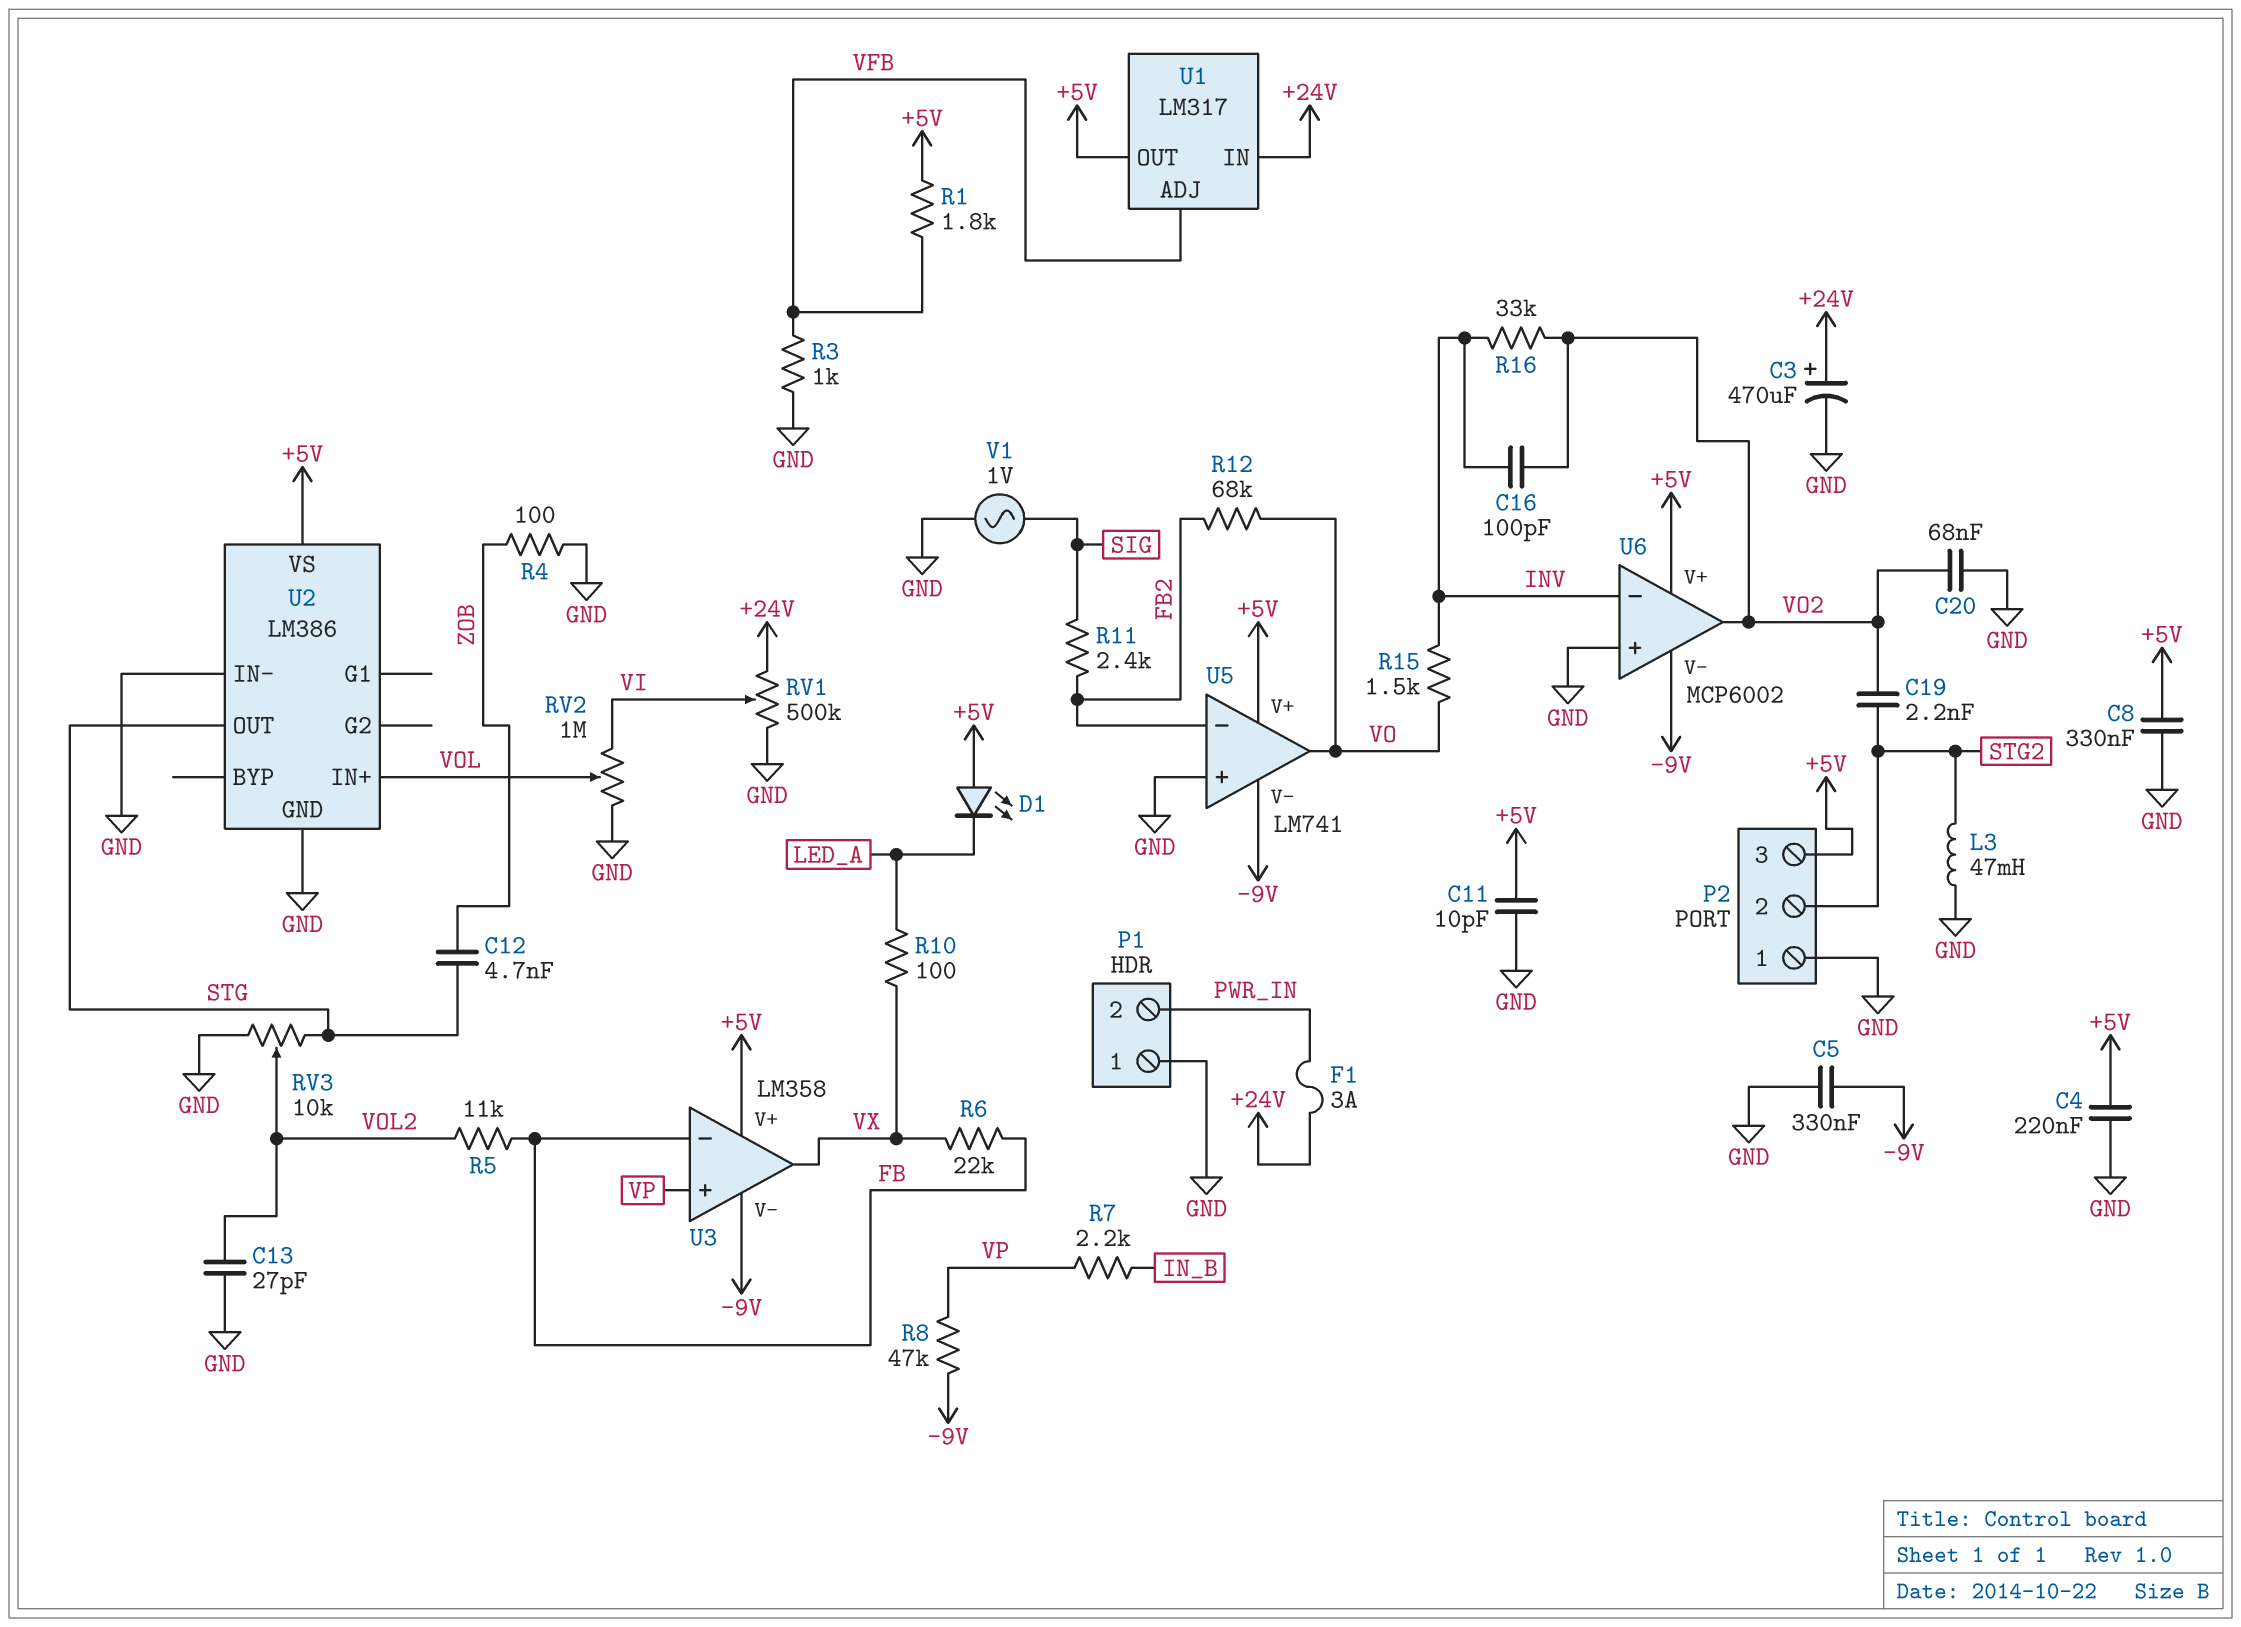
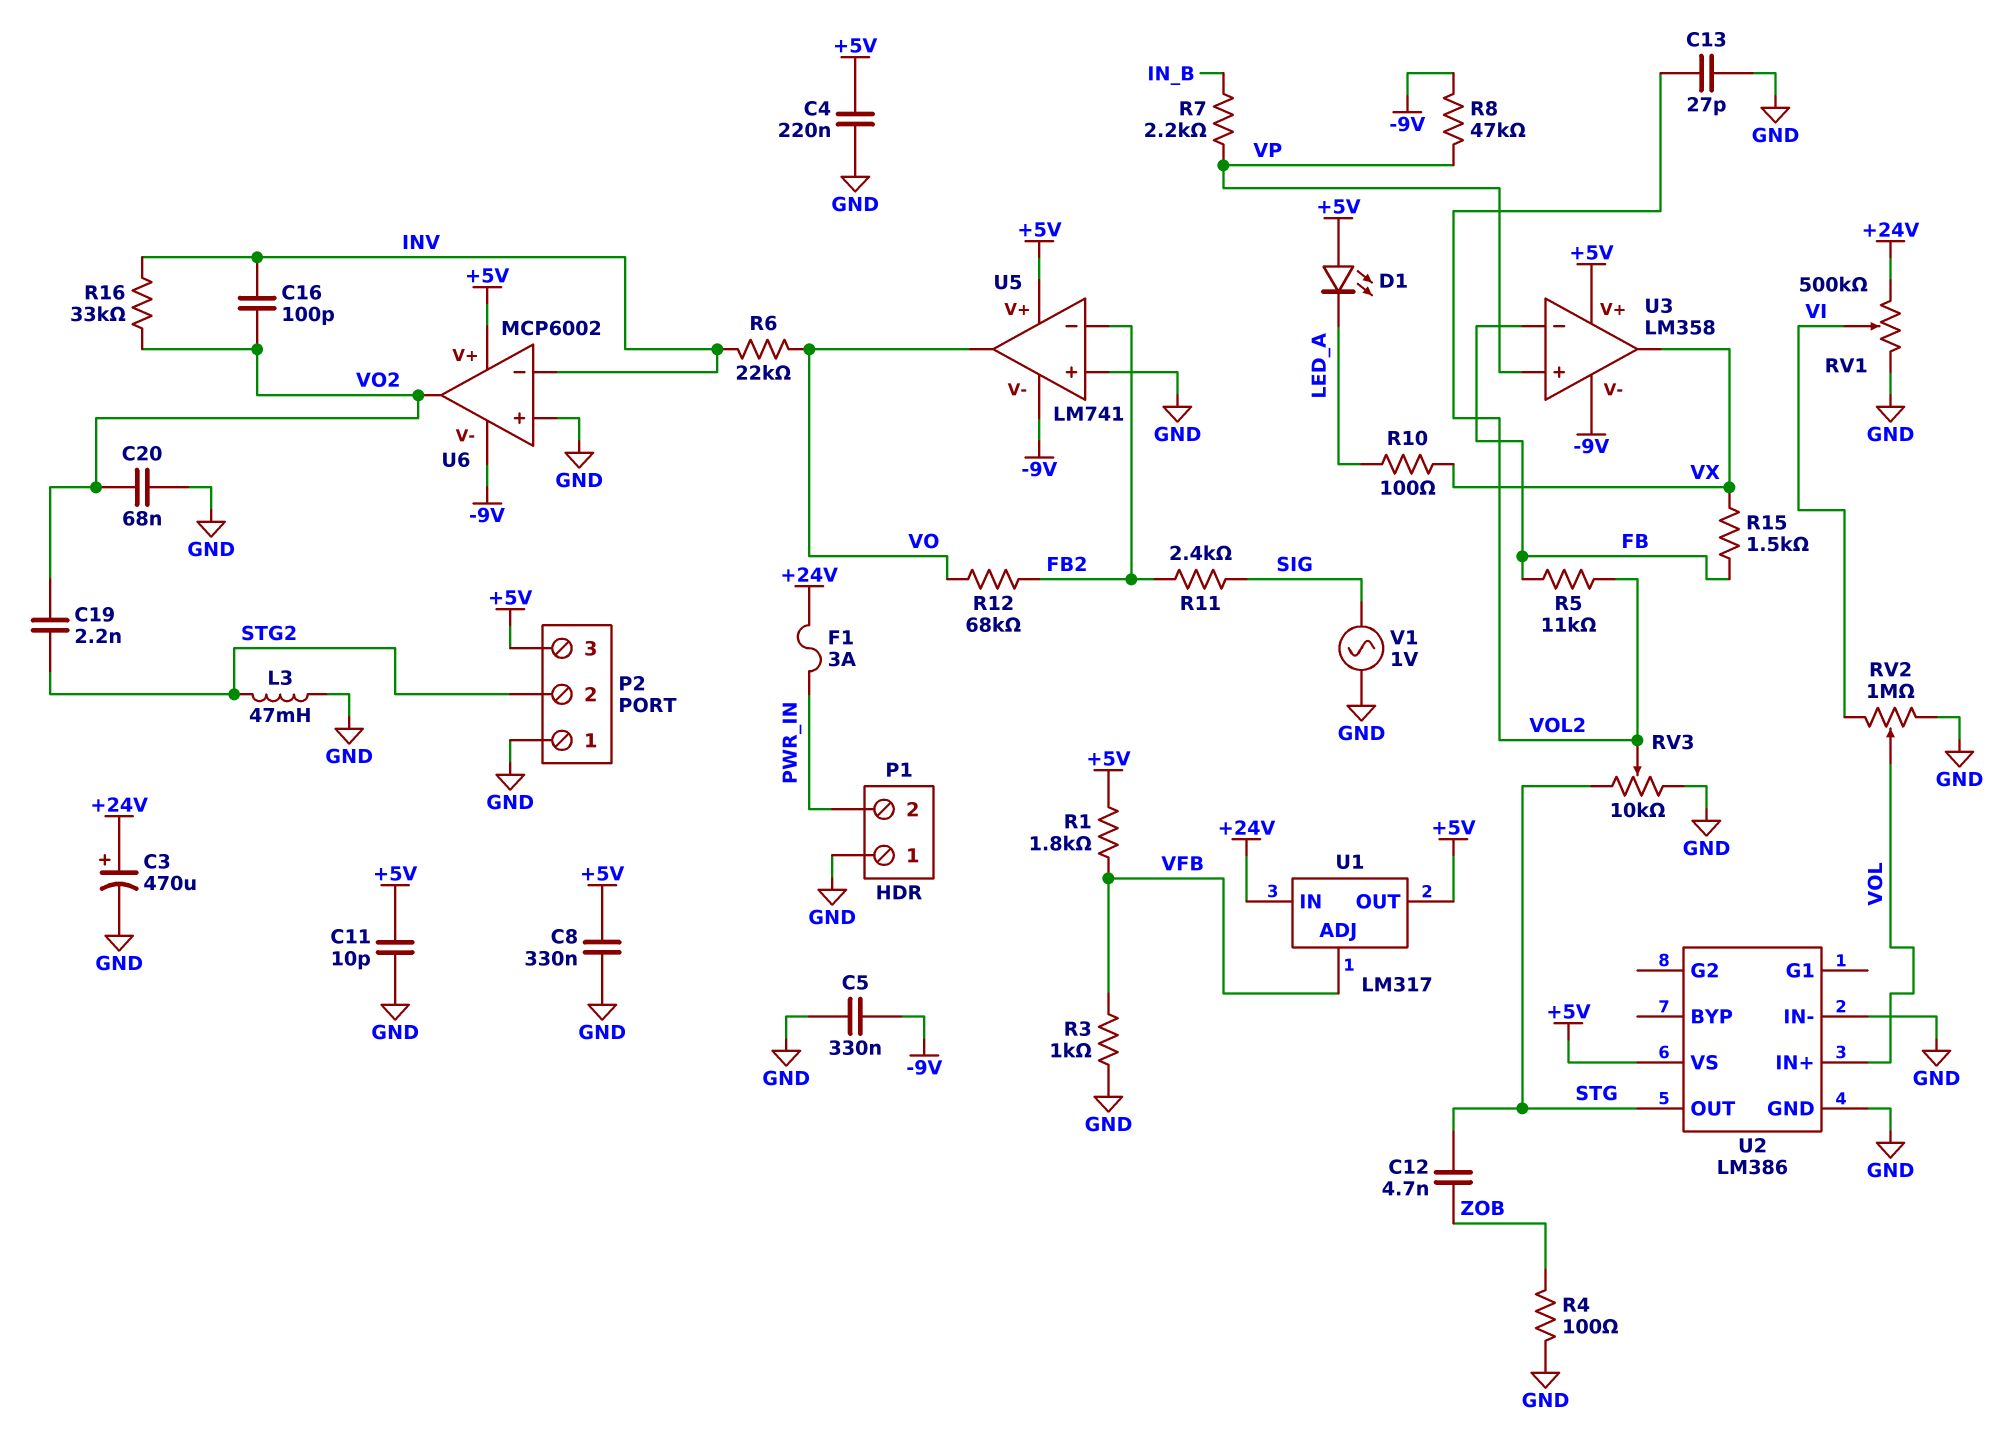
R6: 22k (FB, VX) -> 22k (INV, VO)
R15: 1.5k (INV, VO) -> 1.5k (FB, VX)

